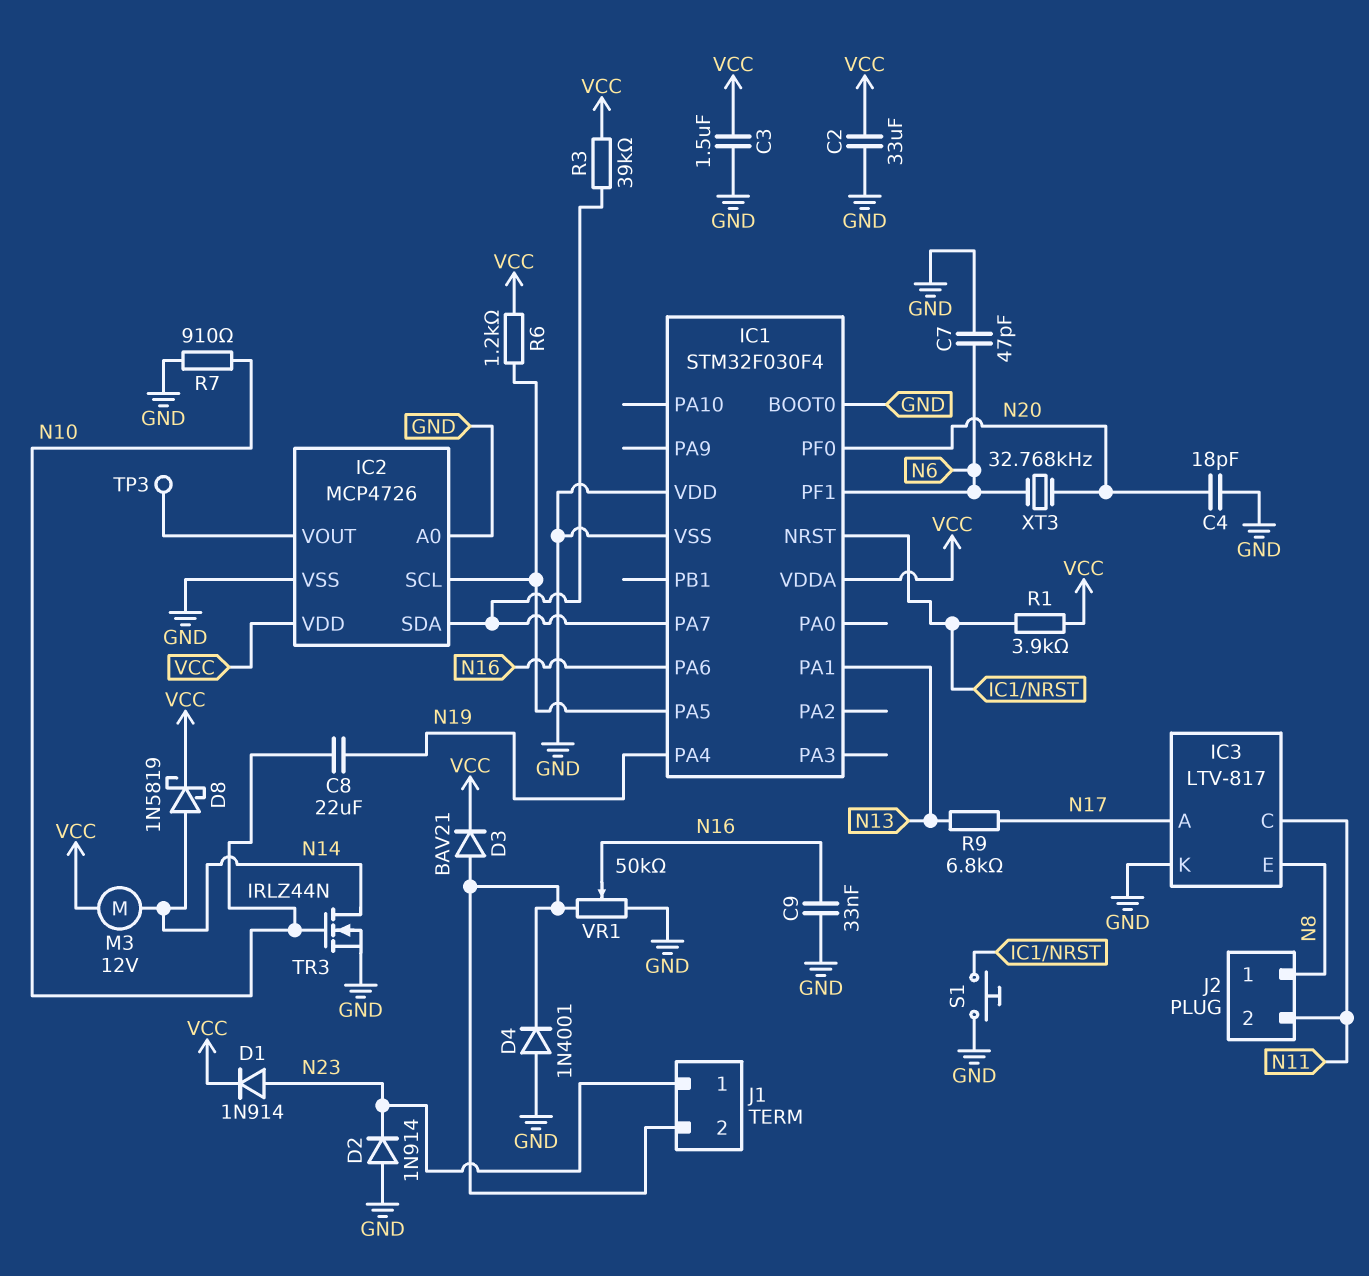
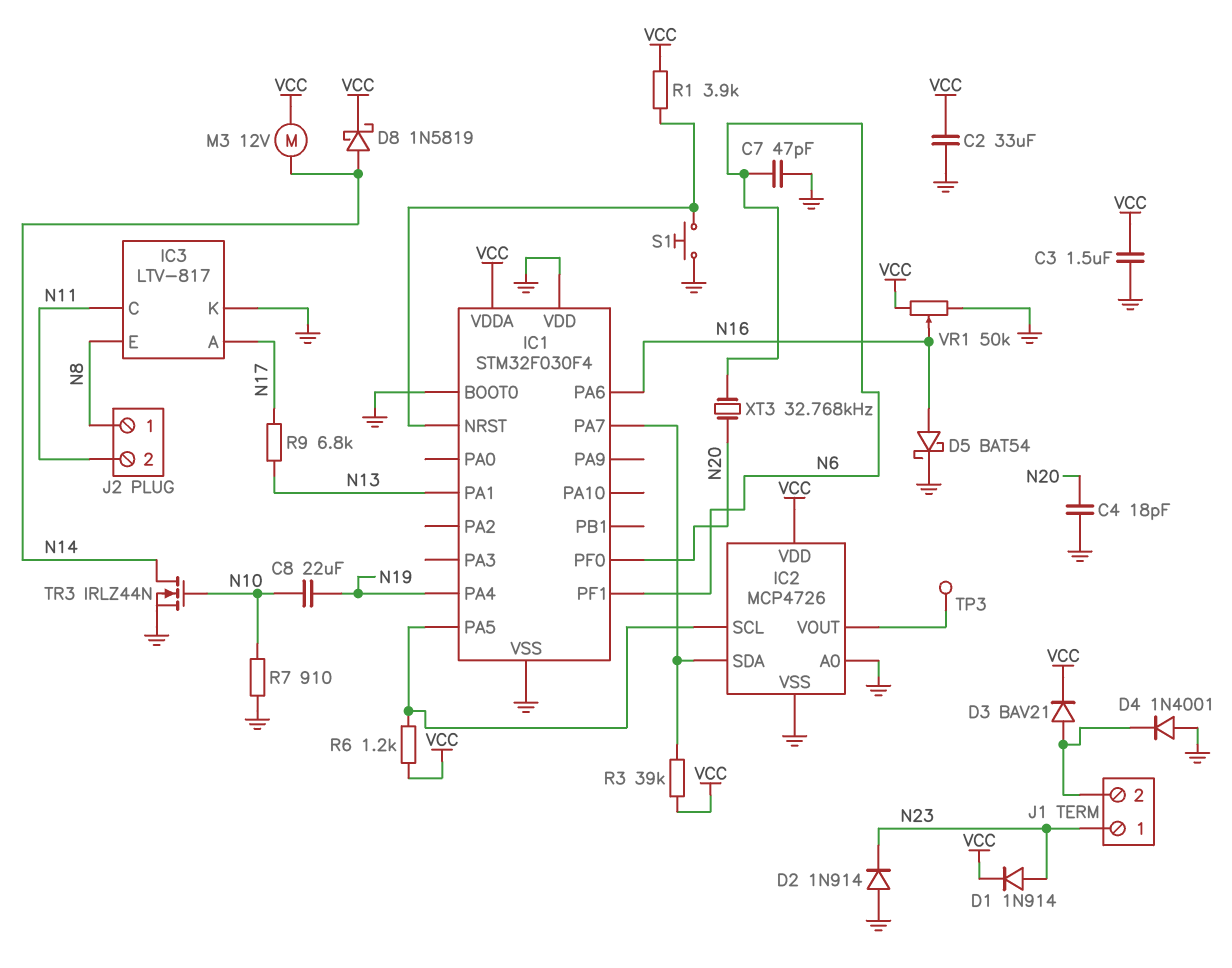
C9: 33nF (GND, N16) -> none
D5: none -> schottky BAT54 (A N16, K GND)
VR1: 50k (GND, J1/2, wiper N16) -> 50k (GND, VCC, wiper N16)

